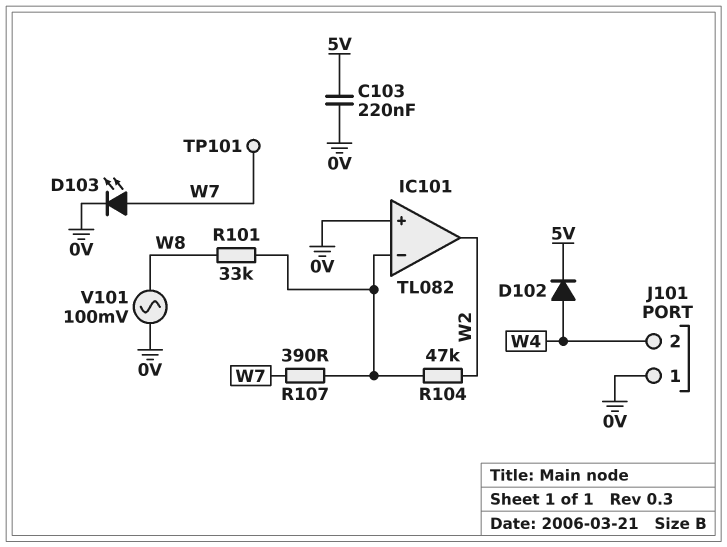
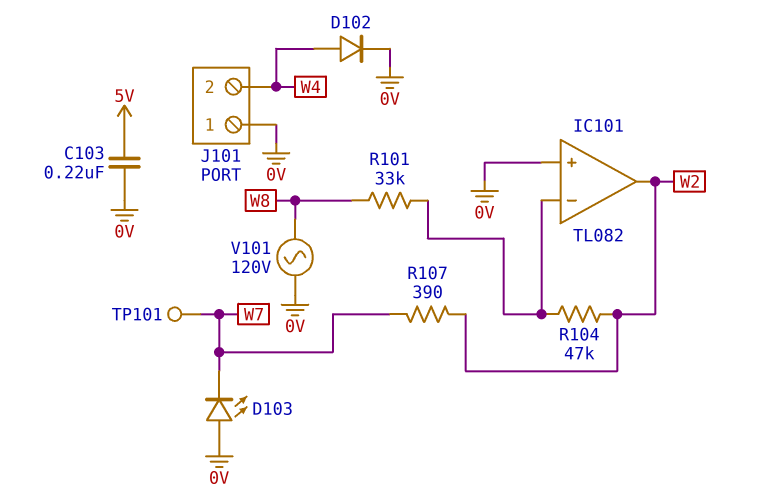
D102: diode (A W4, K 5V) -> diode (A W4, K 0V)
D103: LED (A W7, K 0V) -> LED (A 0V, K W7)
R107: 390 (IC101/in-, W7) -> 390 (W2, W7)
V101: AC 100mV (0V, W8) -> AC 120V (0V, W8)

